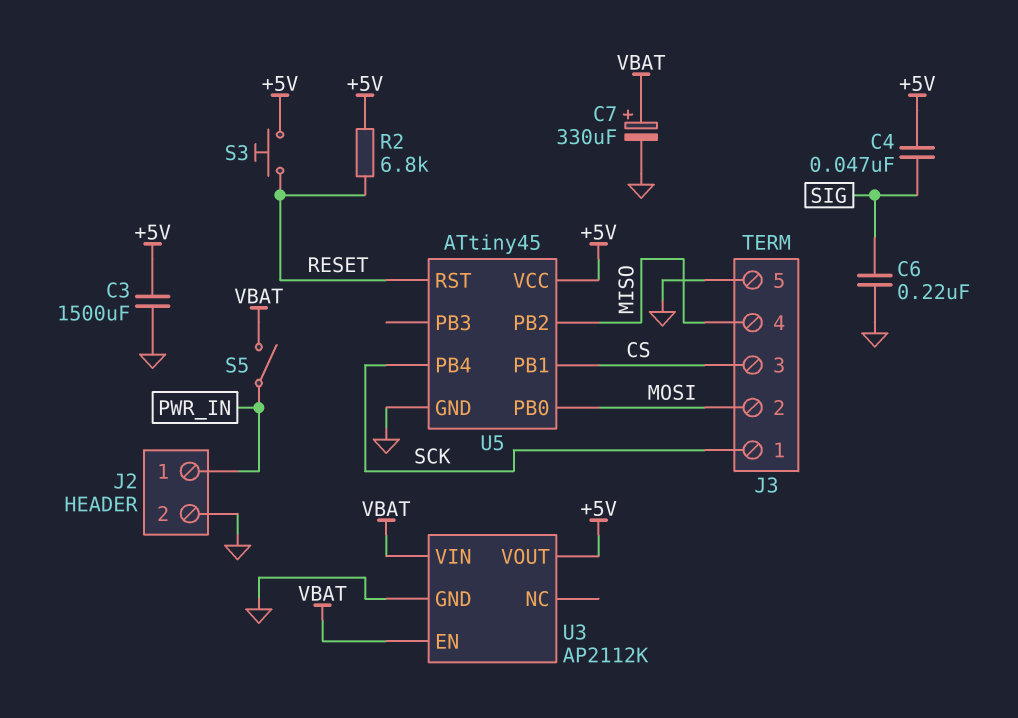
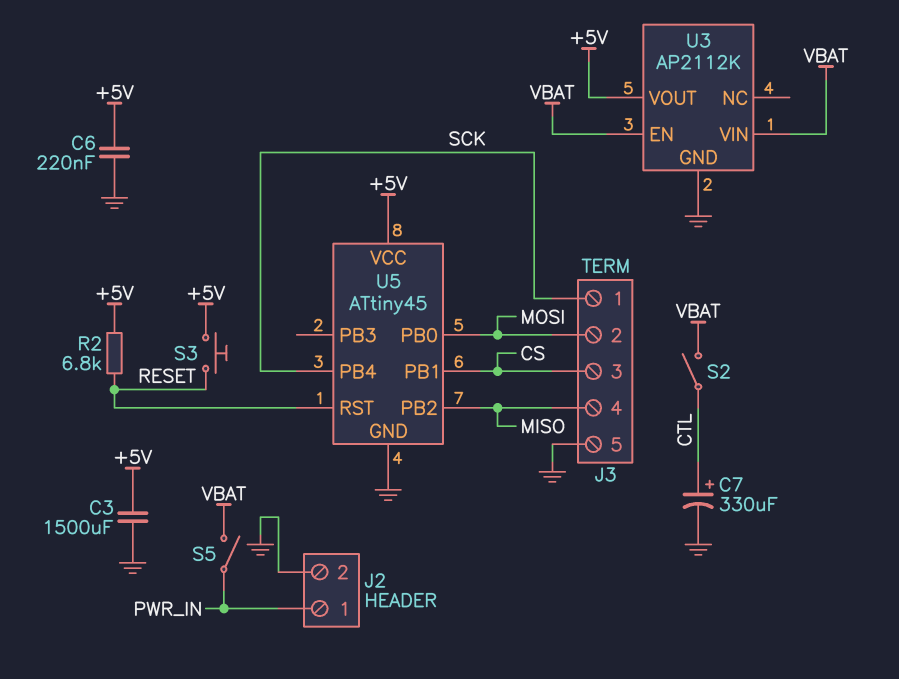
C4: 47nF (+5V, SIG) -> none
C6: 220nF (GND, SIG) -> 220nF (+5V, GND)
C7: 330uF (plus VBAT, minus GND) -> 330uF (plus CTL, minus GND)
S2: none -> switch (CTL, VBAT)

